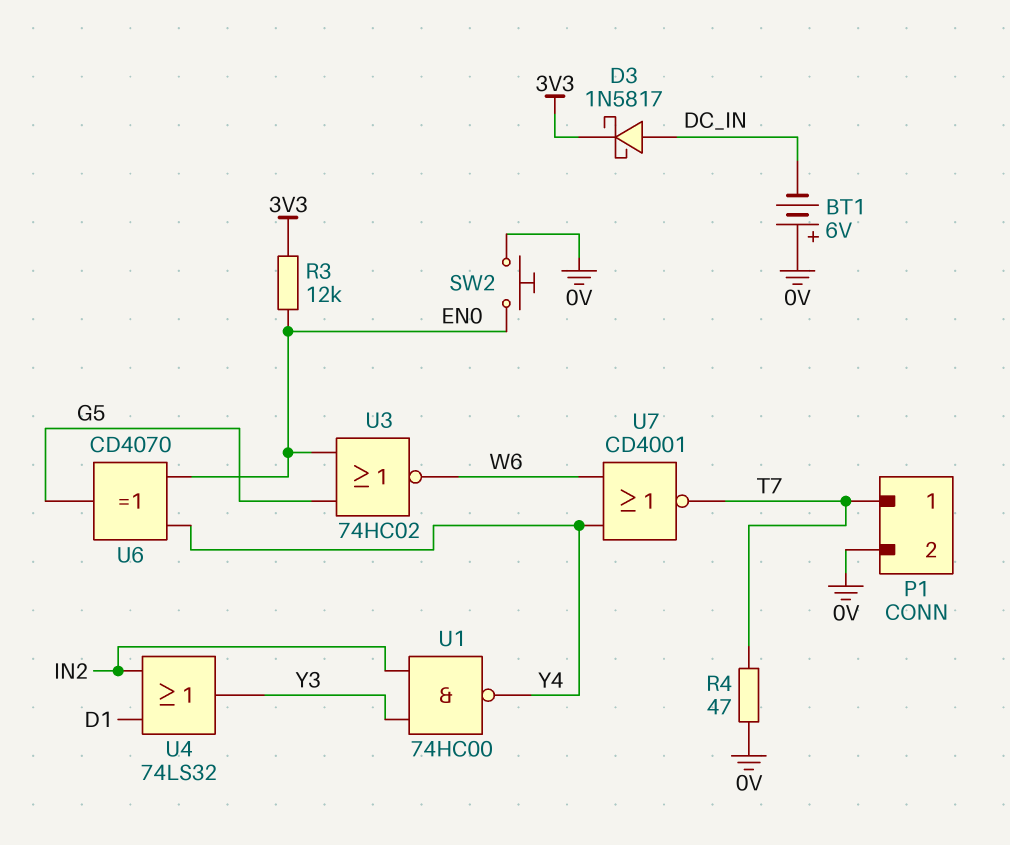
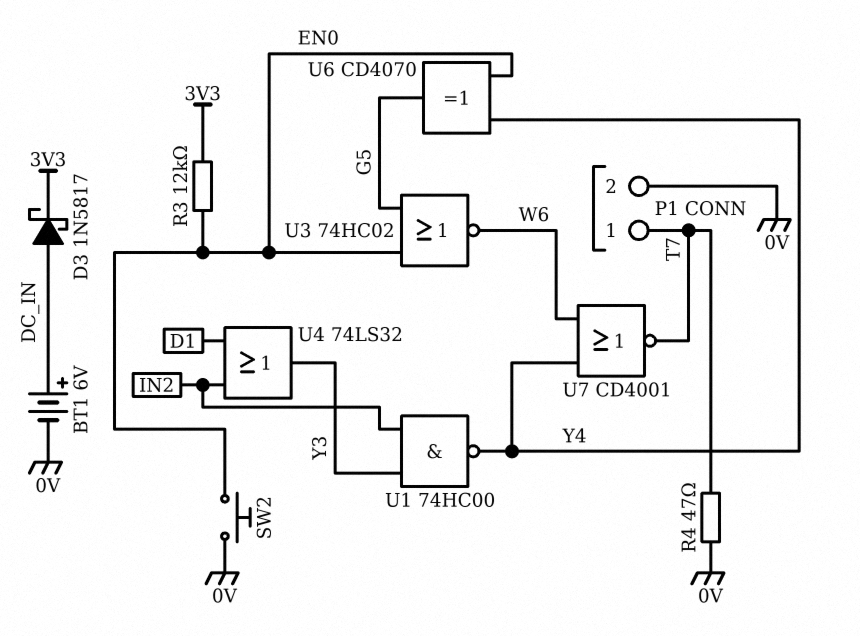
BT1: 6V (plus 0V, minus DC_IN) -> 6V (plus DC_IN, minus 0V)

